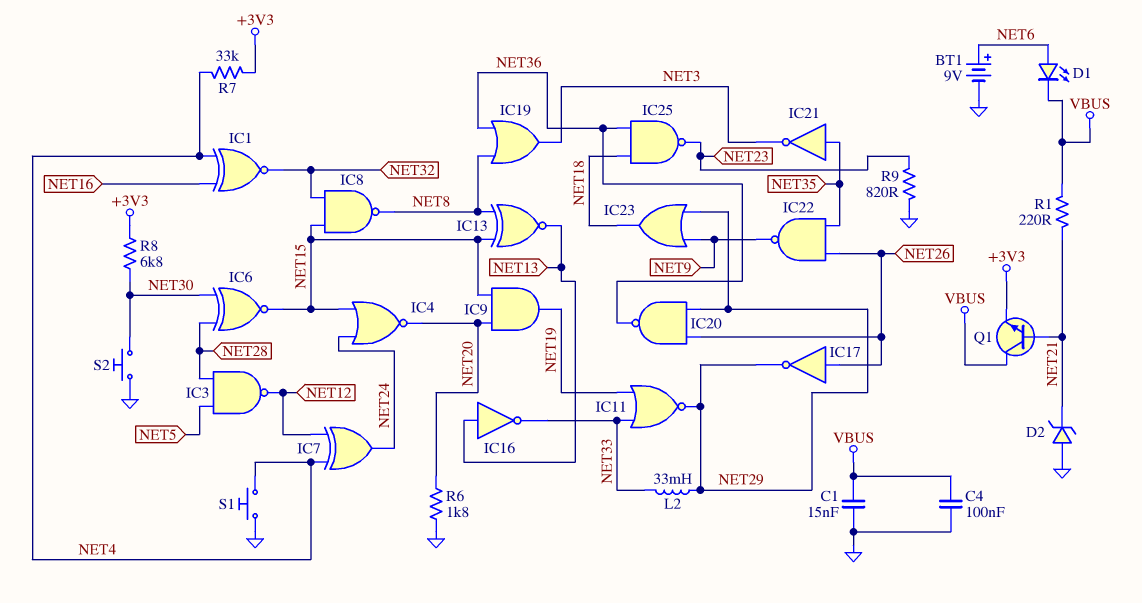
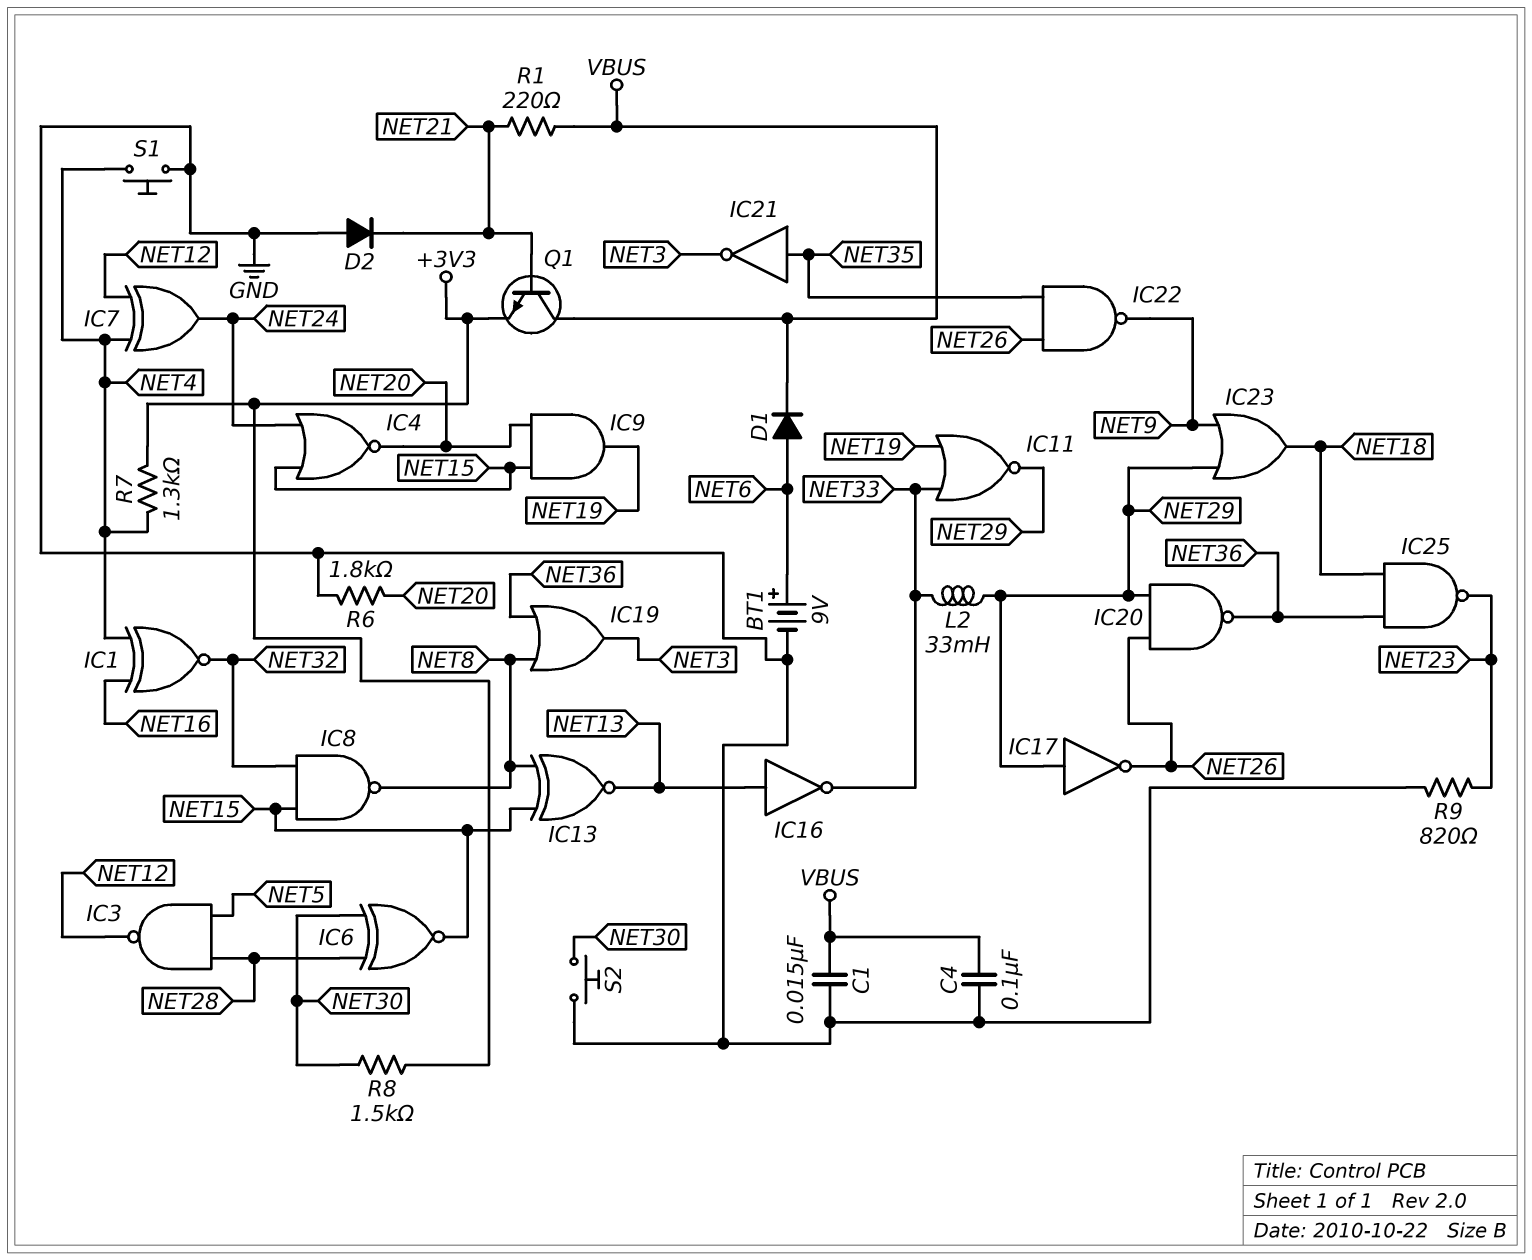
D1: LED (A NET6, K VBUS) -> diode (A NET6, K VBUS)
D2: zener (A GND, K NET21) -> diode (A GND, K NET21)
IC17: NOT (in NET26, out NET29) -> NOT (in NET29, out NET26)
R7: 33k (+3V3, NET4) -> 1.3k (+3V3, NET4)
R8: 6.8k (+3V3, NET30) -> 1.5k (+3V3, NET30)

